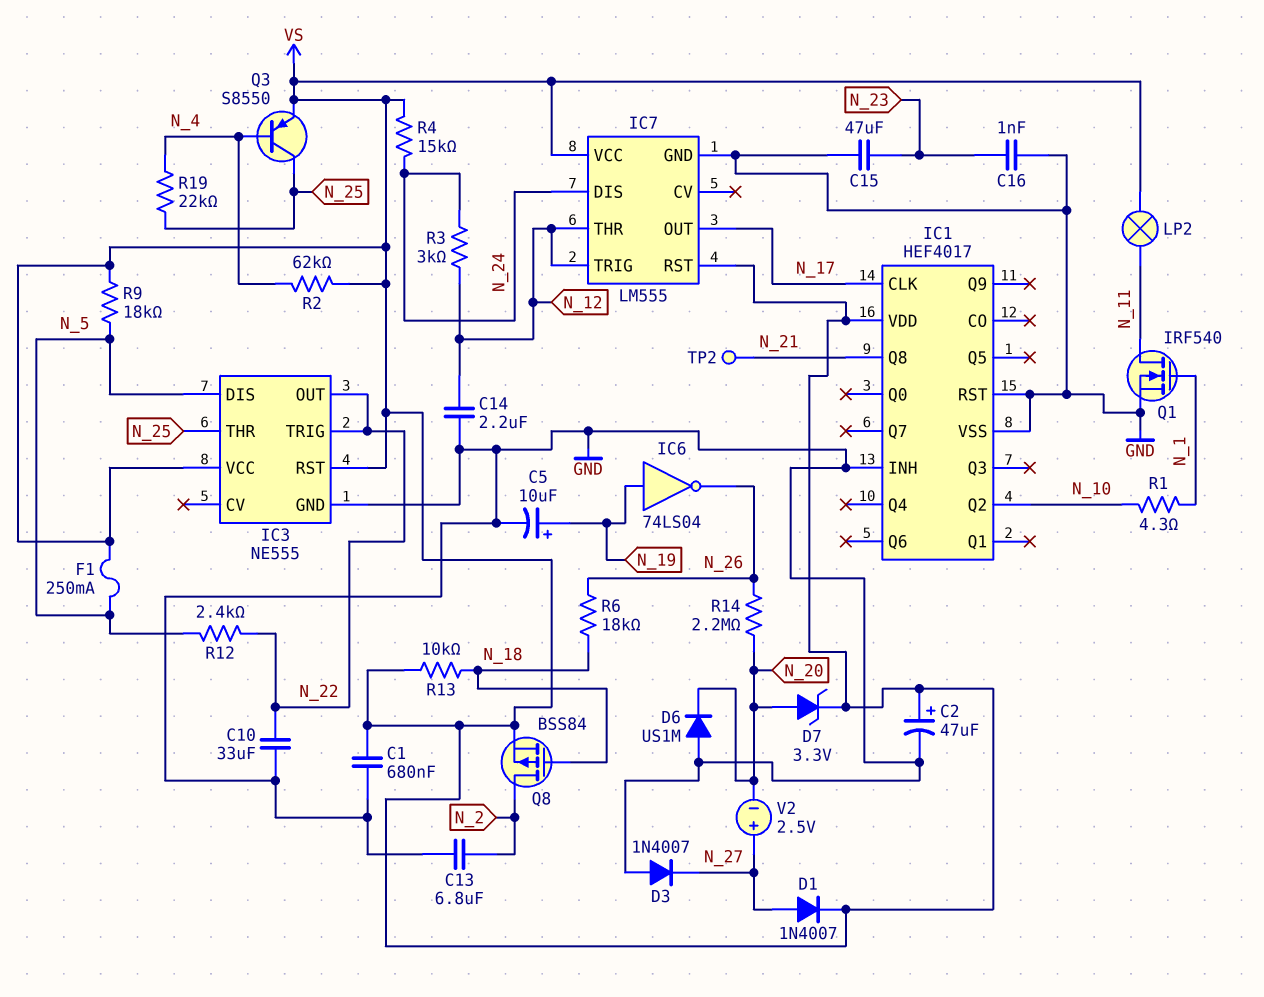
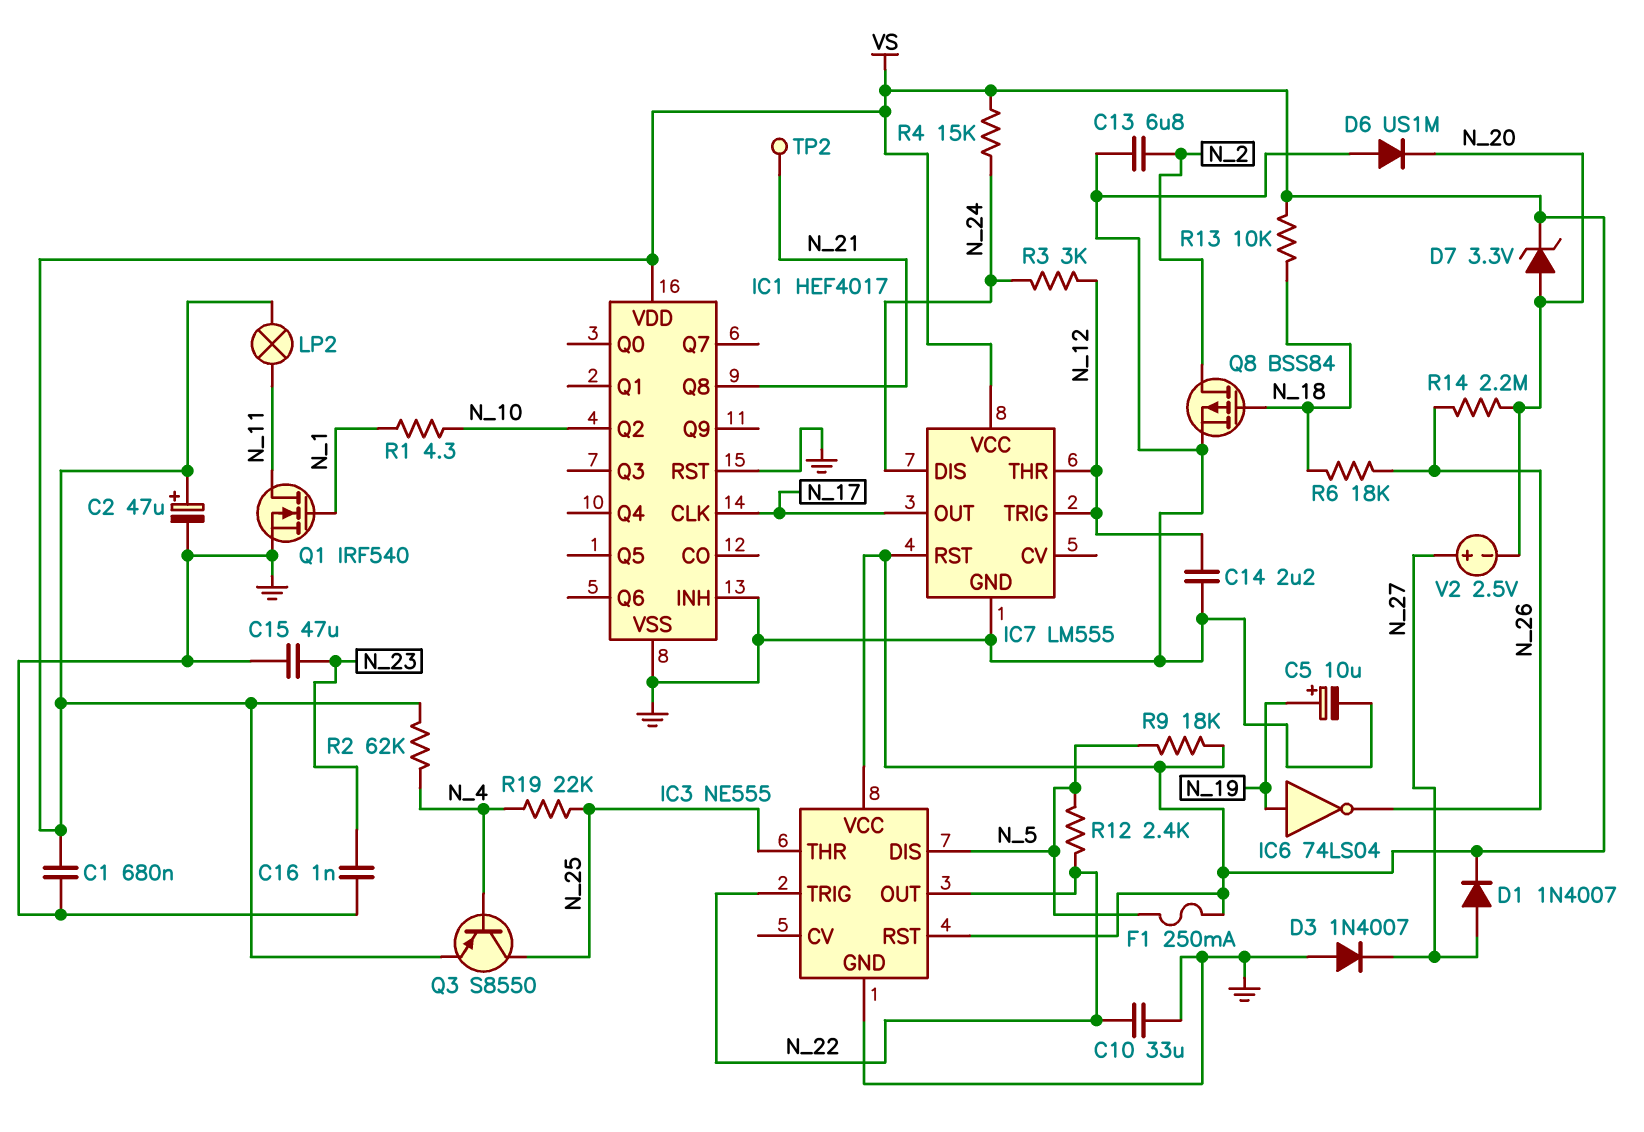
Q8: PMOS BSS84 (G N_18, D N_2, S VS) -> PMOS BSS84 (G N_18, D N_2, S GND)

